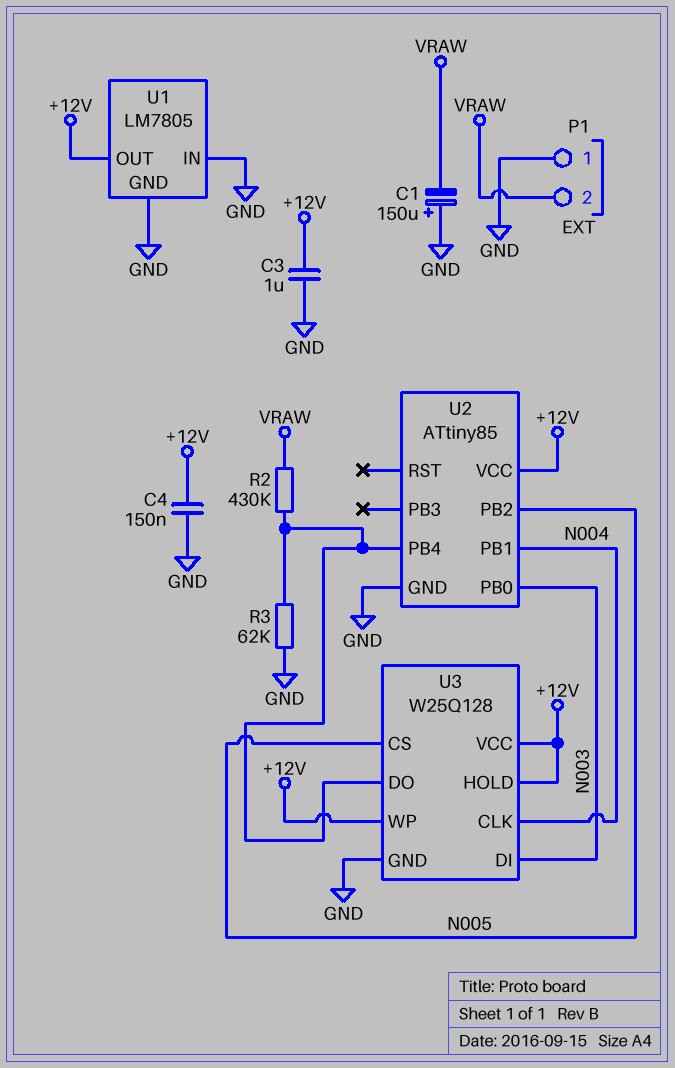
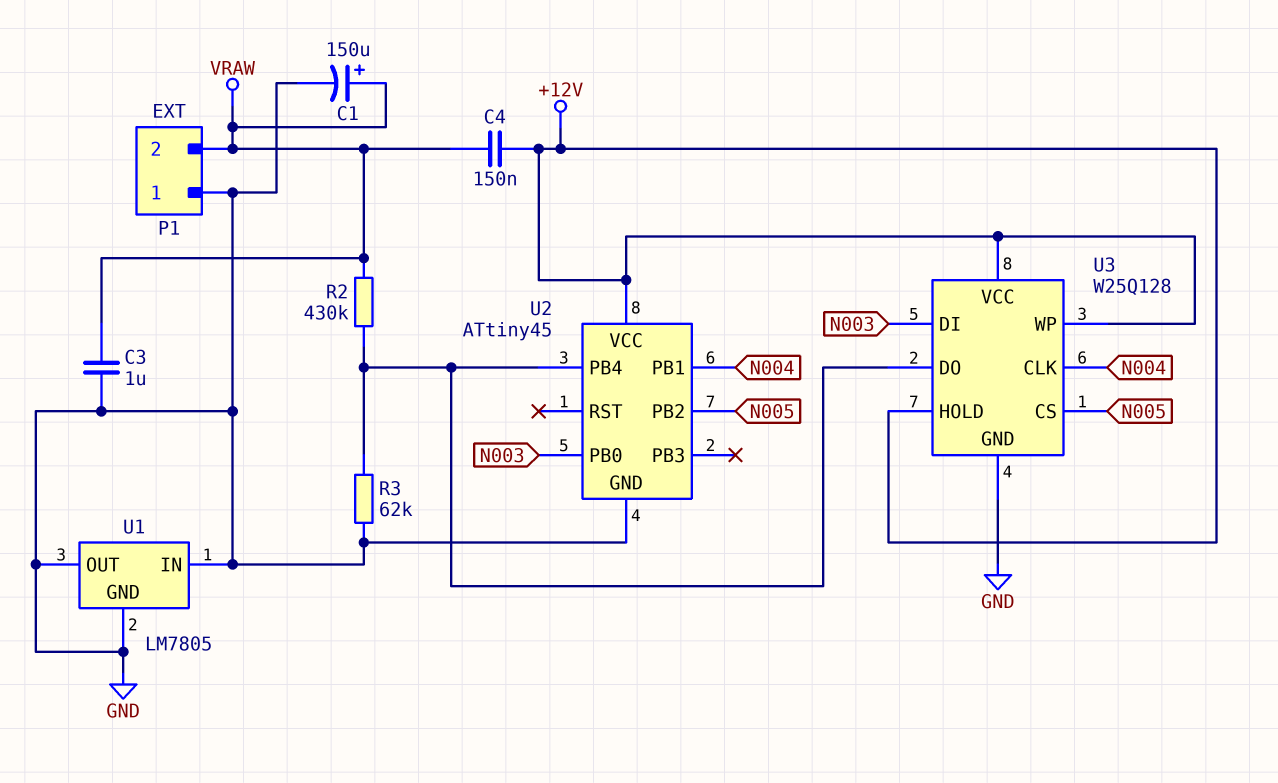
C1: 150uF (plus GND, minus VRAW) -> 150uF (plus VRAW, minus GND)
C3: 1uF (+12V, GND) -> 1uF (GND, VRAW)
C4: 150nF (+12V, GND) -> 150nF (+12V, VRAW)
U1 pin OUT: +12V -> GND
U2: ATtiny85 -> ATtiny45

